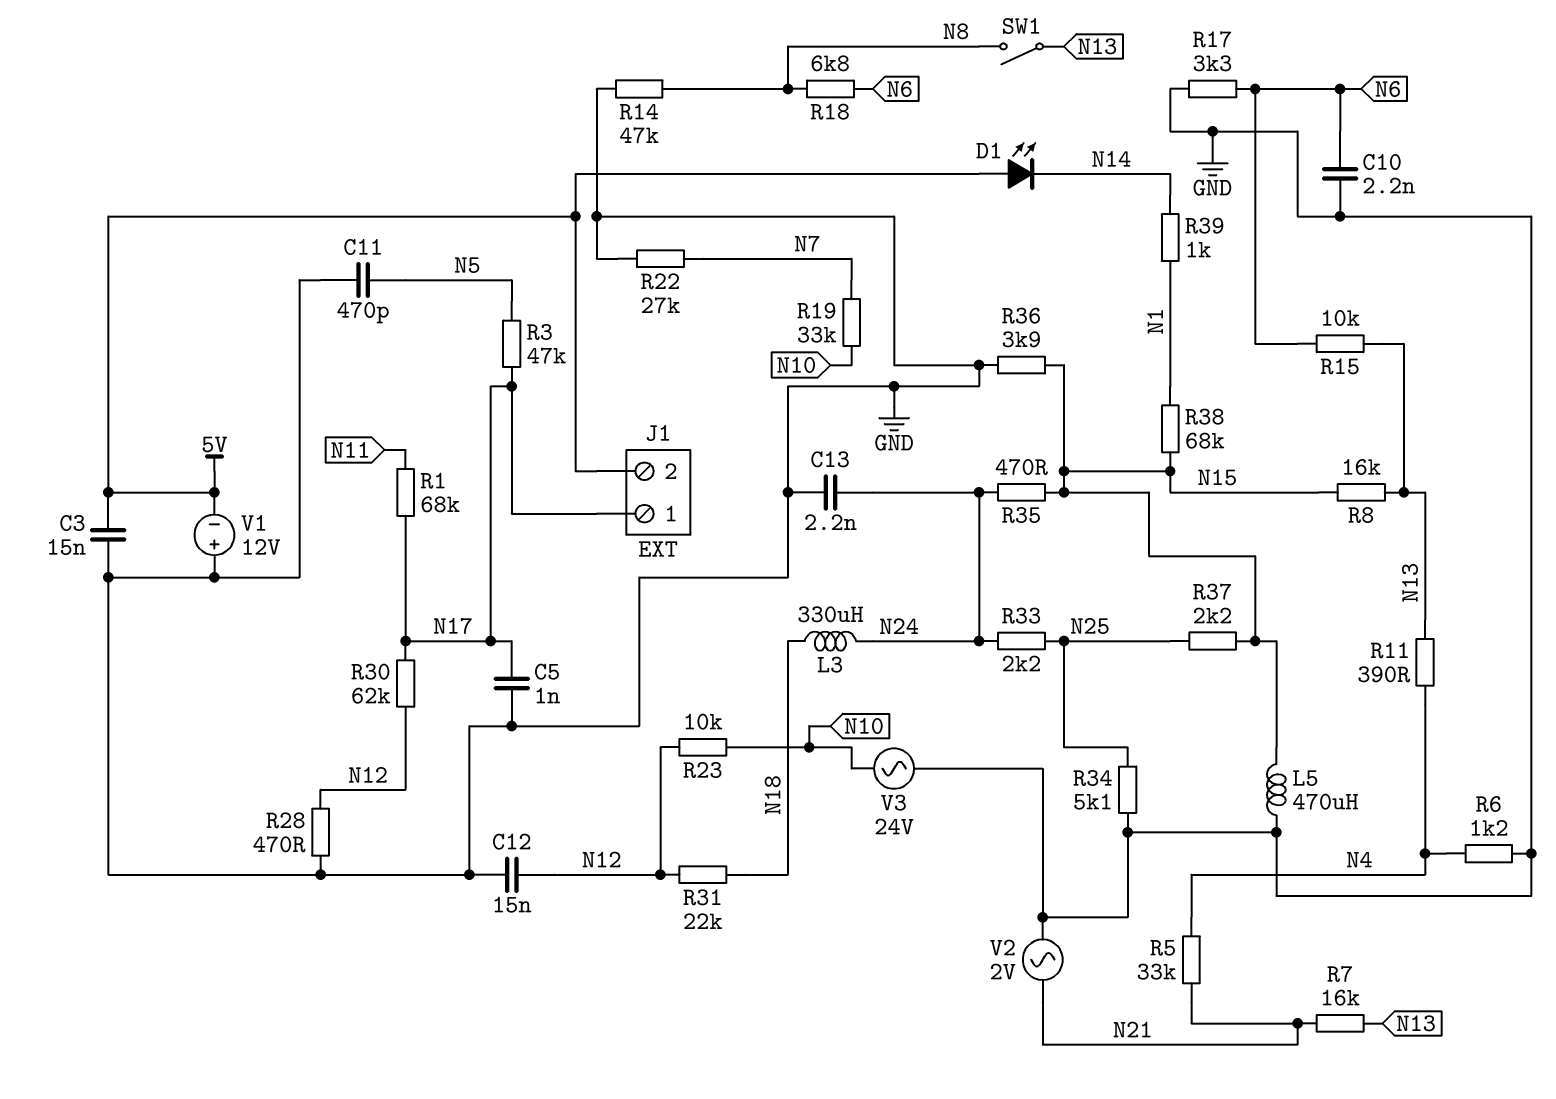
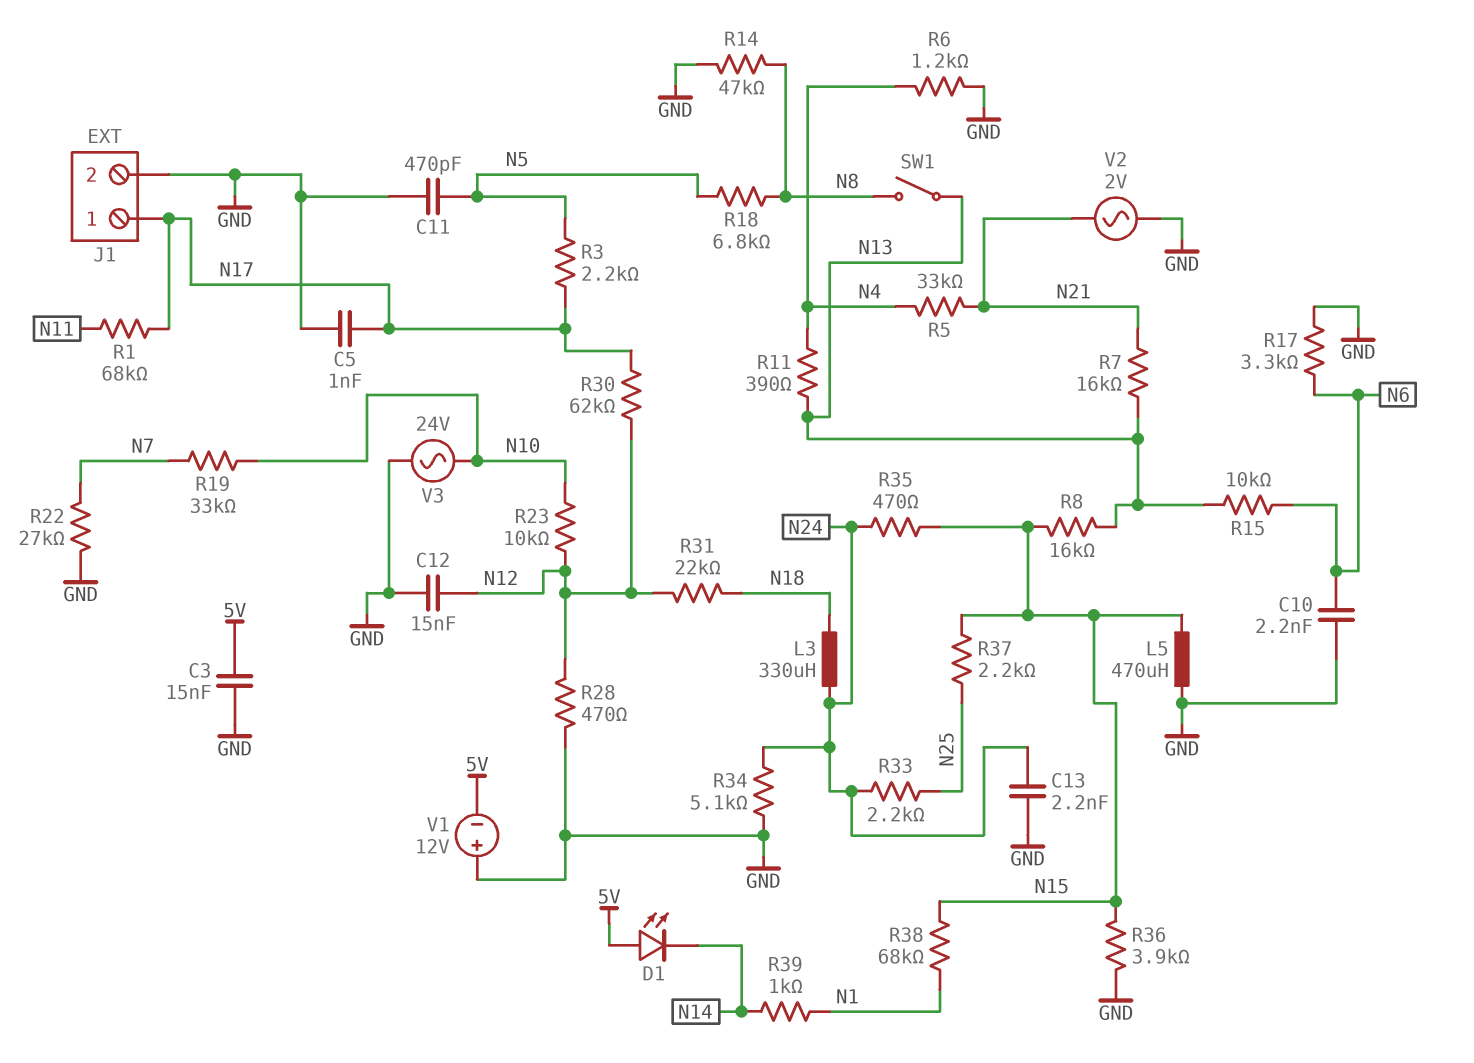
J1 pin 2: 5V -> GND
R3: 47k (N5, N17) -> 2.2k (N5, N17)
R18: 6.8k (N6, N8) -> 6.8k (N5, N8)
R34: 5.1k (GND, N25) -> 5.1k (GND, N24)

